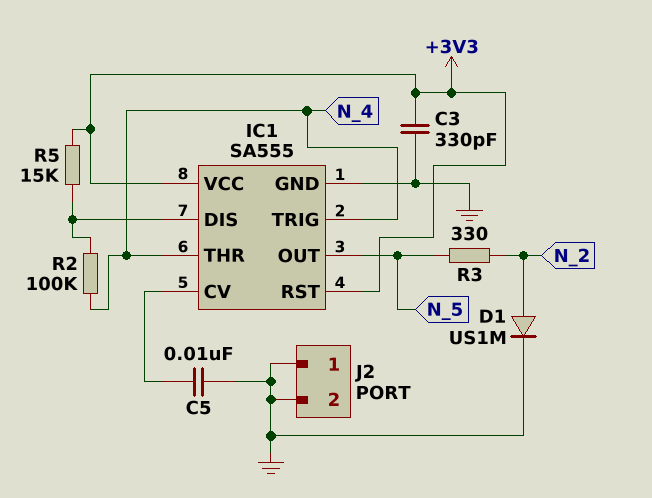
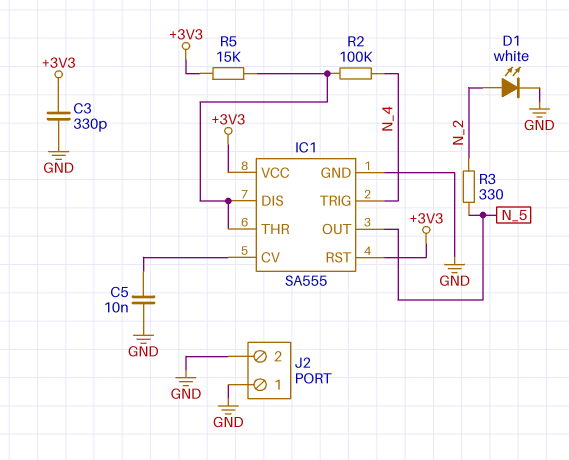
D1: diode US1M (A N_2, K GND) -> LED white (A N_2, K GND)
IC1 pin THR: N_4 -> IC1/DIS

